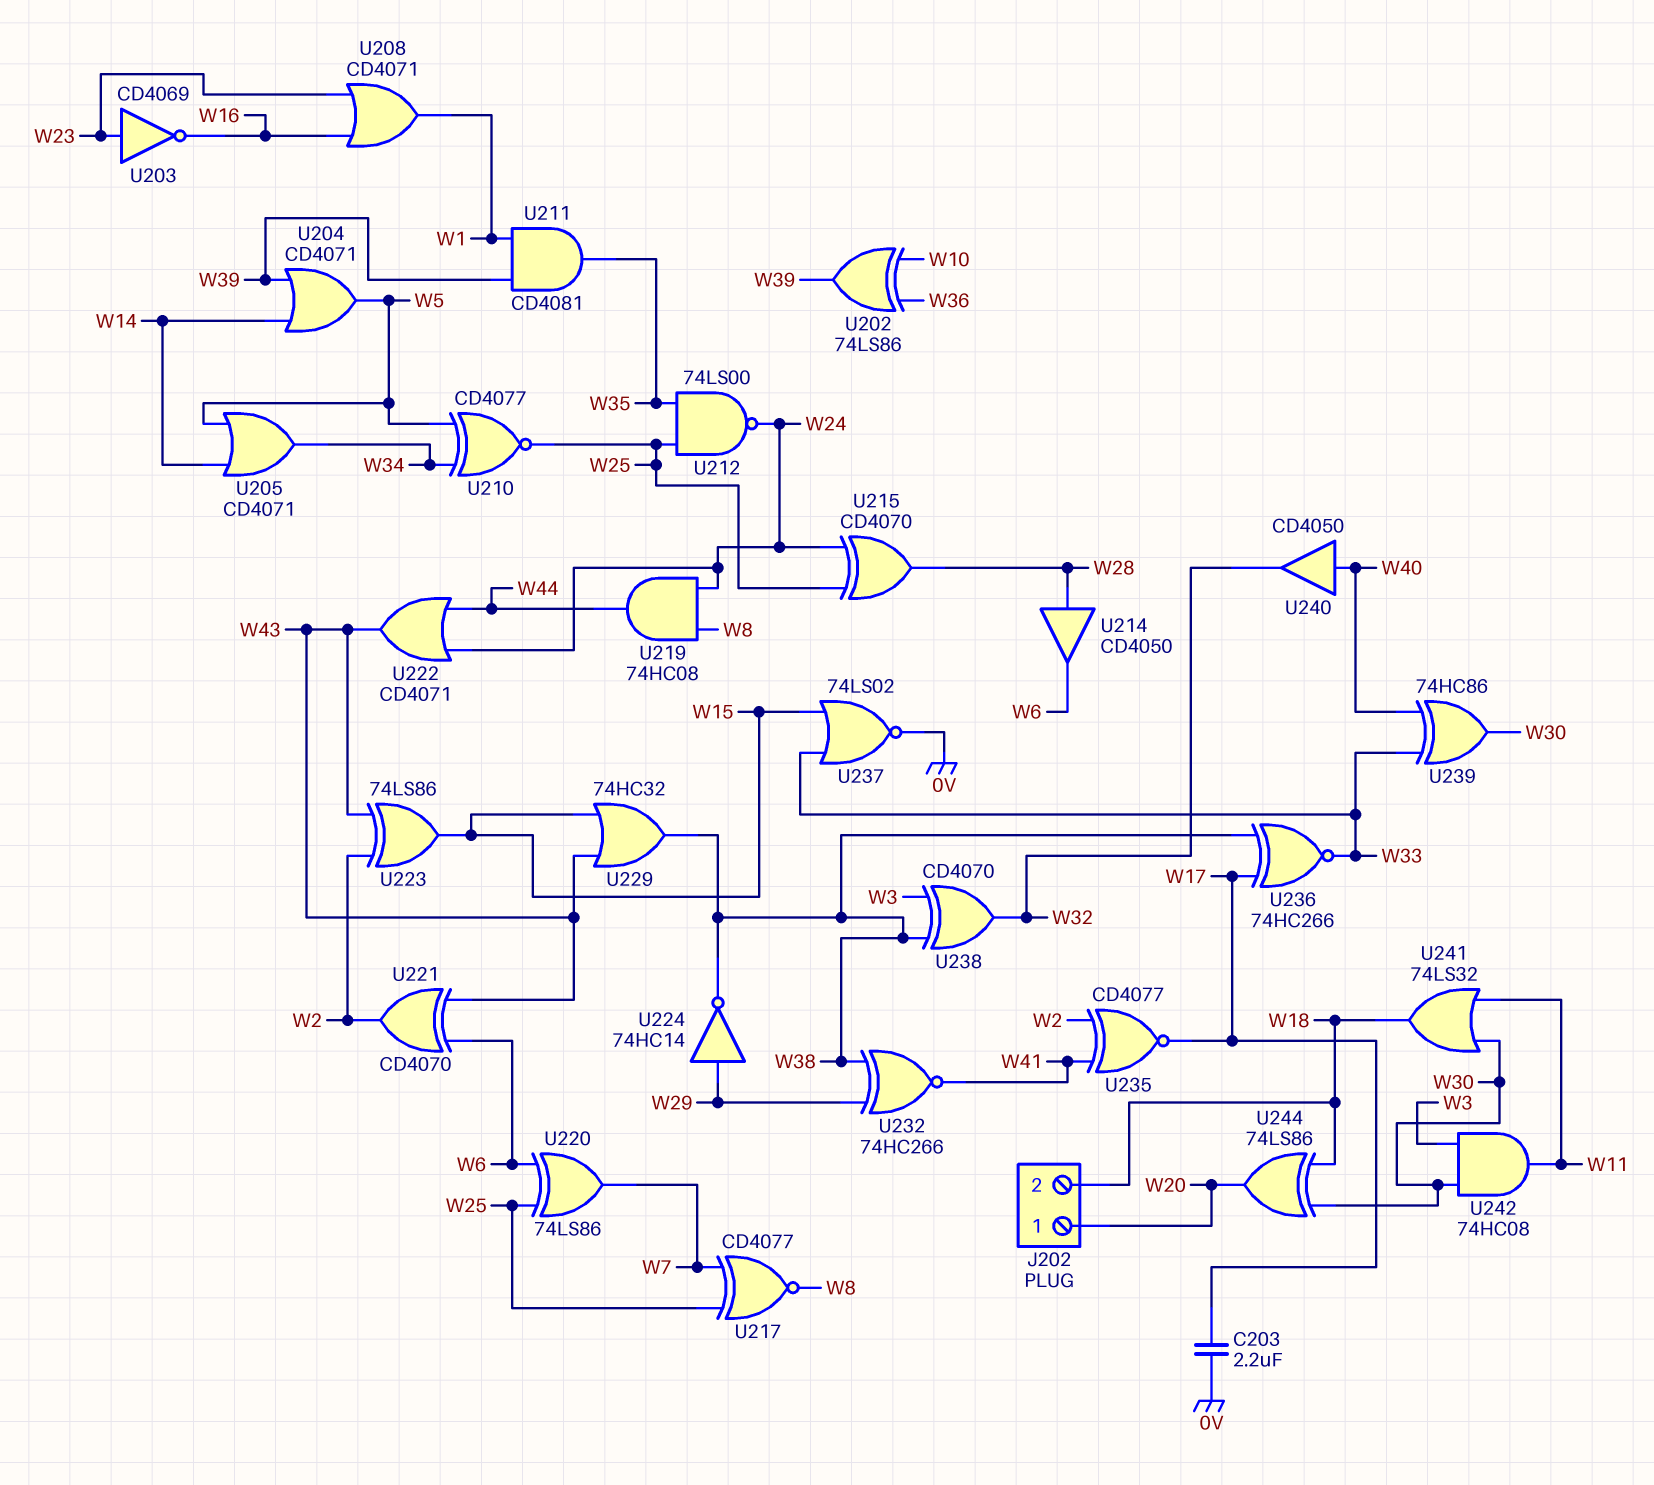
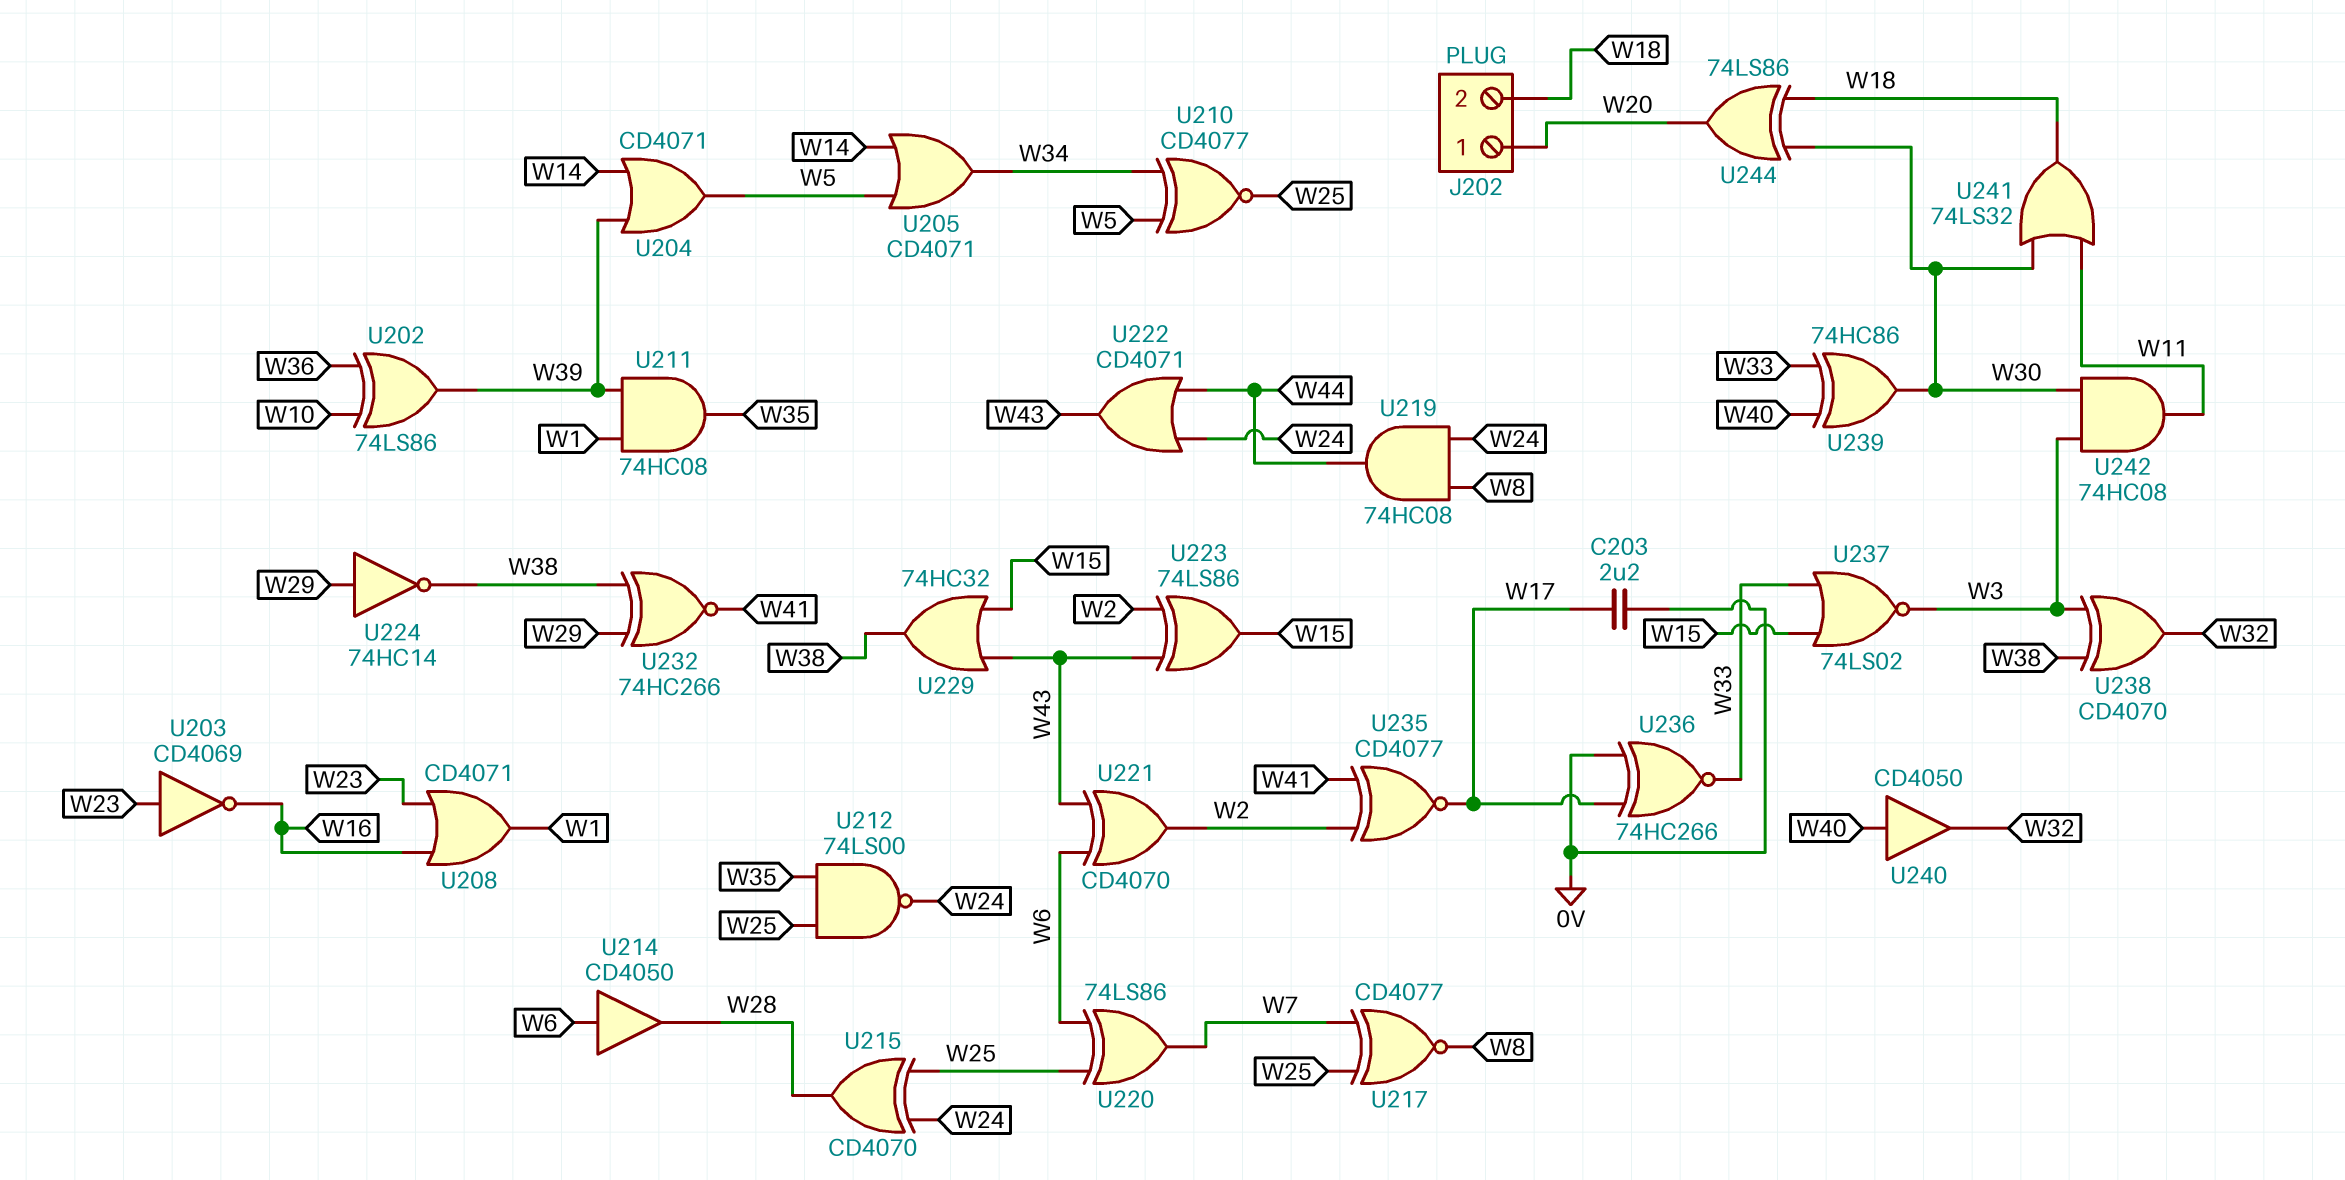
U211: AND CD4081 (in W1, in W39, out W35) -> AND 74HC08 (in W1, in W39, out W35)
U214: buffer CD4050 (in W28, out W6) -> buffer CD4050 (in W6, out W28)
U236: XNOR 74HC266 (in W17, in W38, out W33) -> XNOR 74HC266 (in 0V, in W17, out W33)
U237: NOR 74LS02 (in W15, in W33, out 0V) -> NOR 74LS02 (in W15, in W33, out W3)

